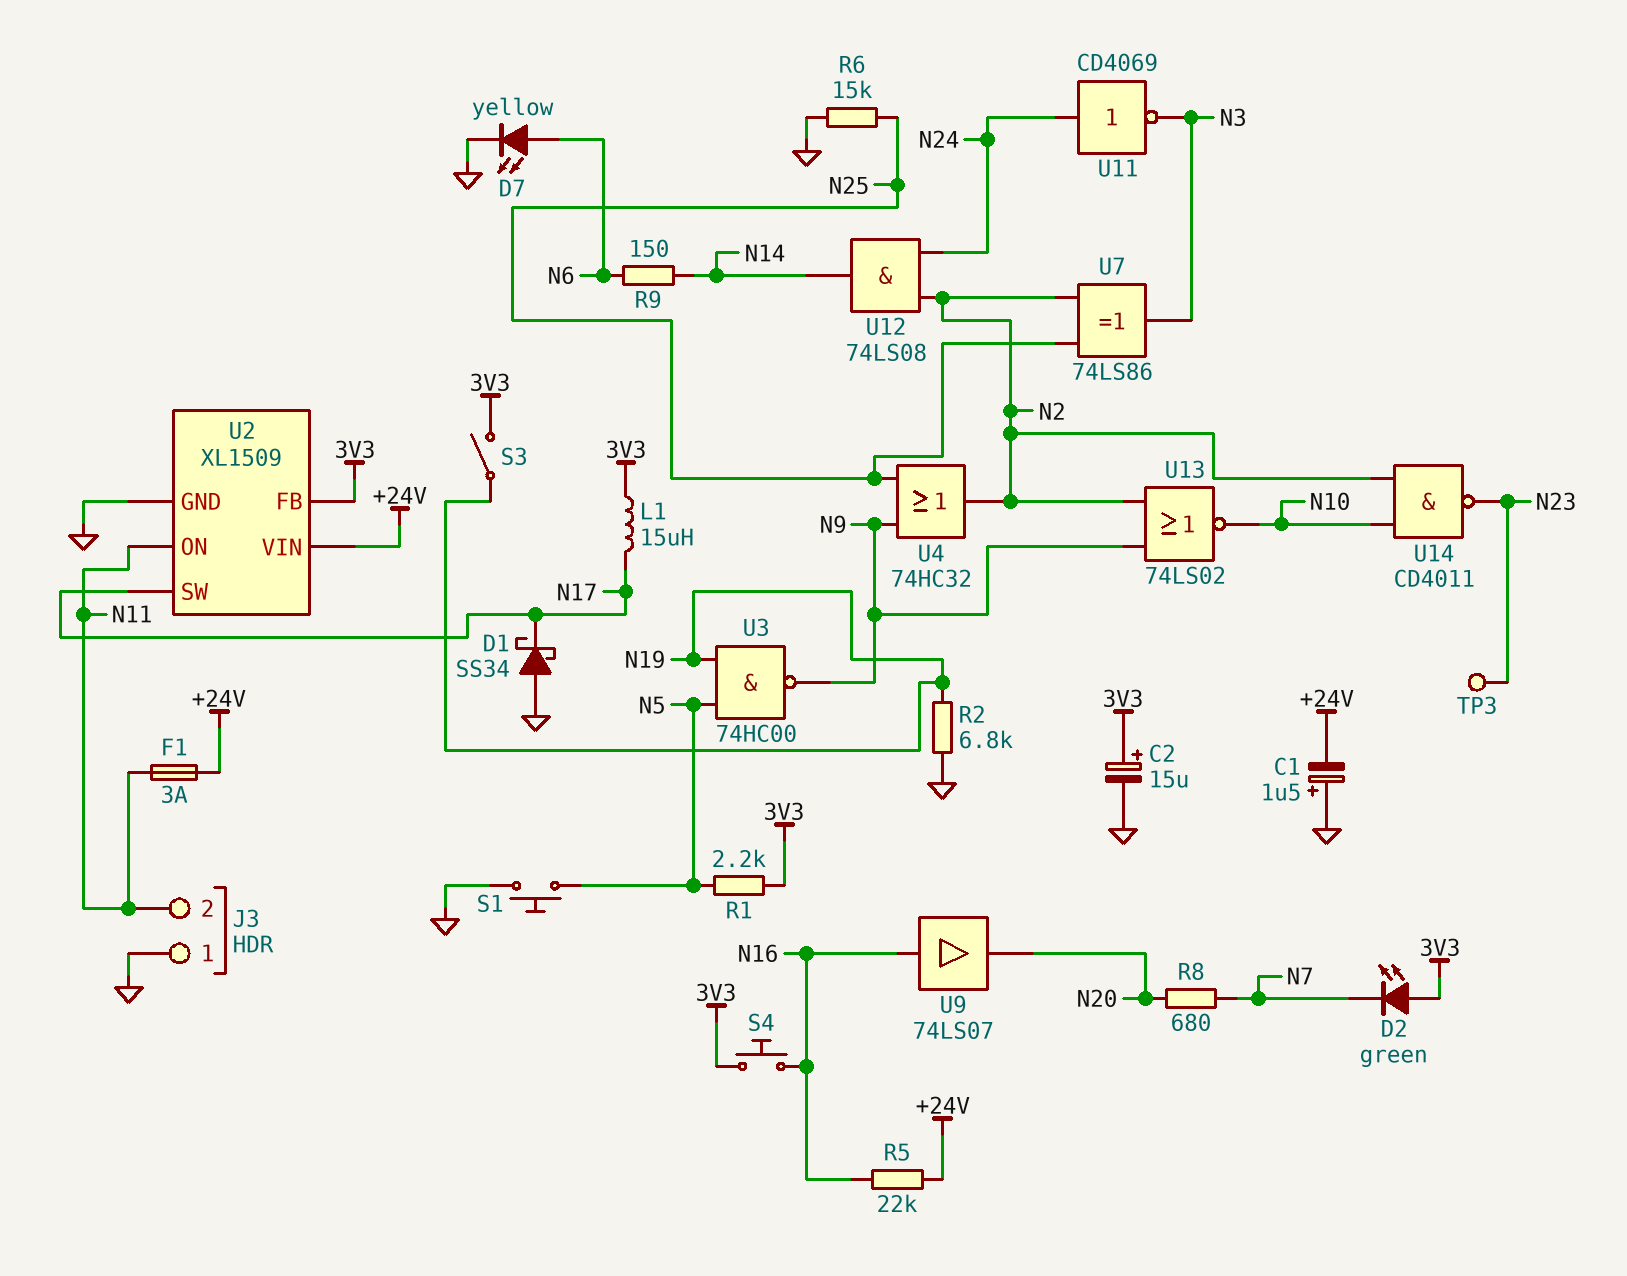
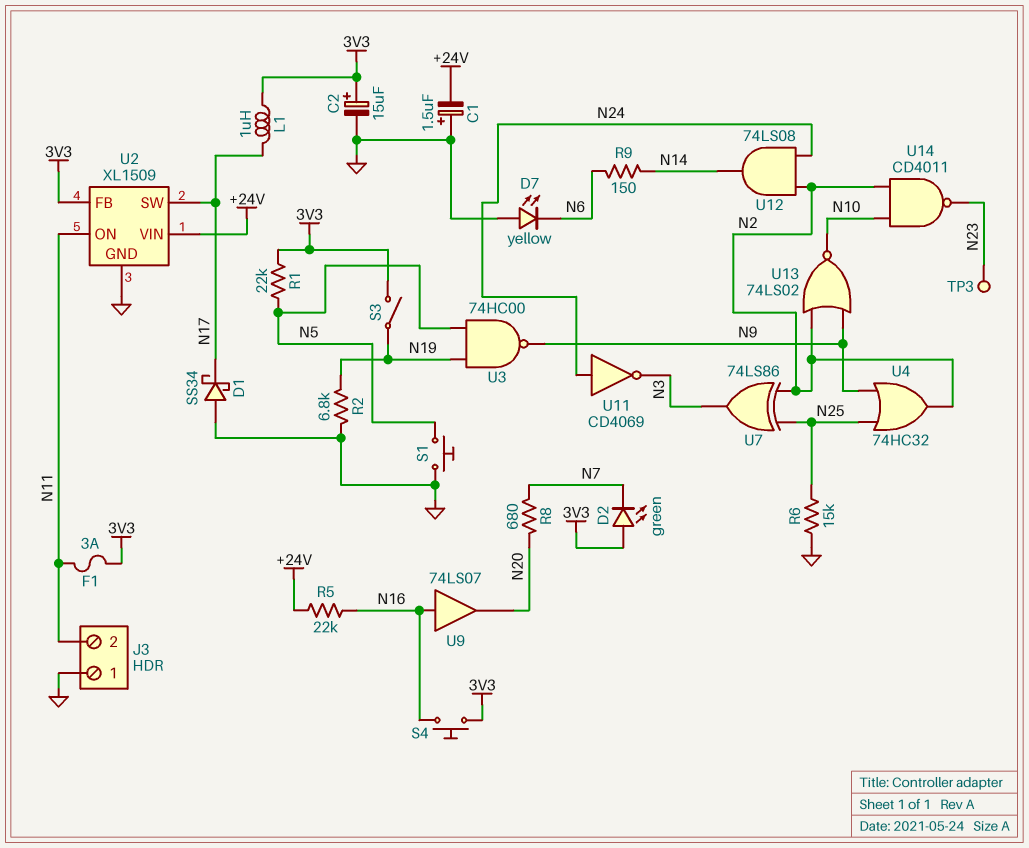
D7: LED yellow (A N6, K GND) -> LED yellow (A GND, K N6)
F1: 3A (+24V, N11) -> 3A (3V3, N11)
L1: 15uH (3V3, N17) -> 1uH (3V3, N17)
R1: 2.2k (3V3, N5) -> 22k (3V3, N5)

